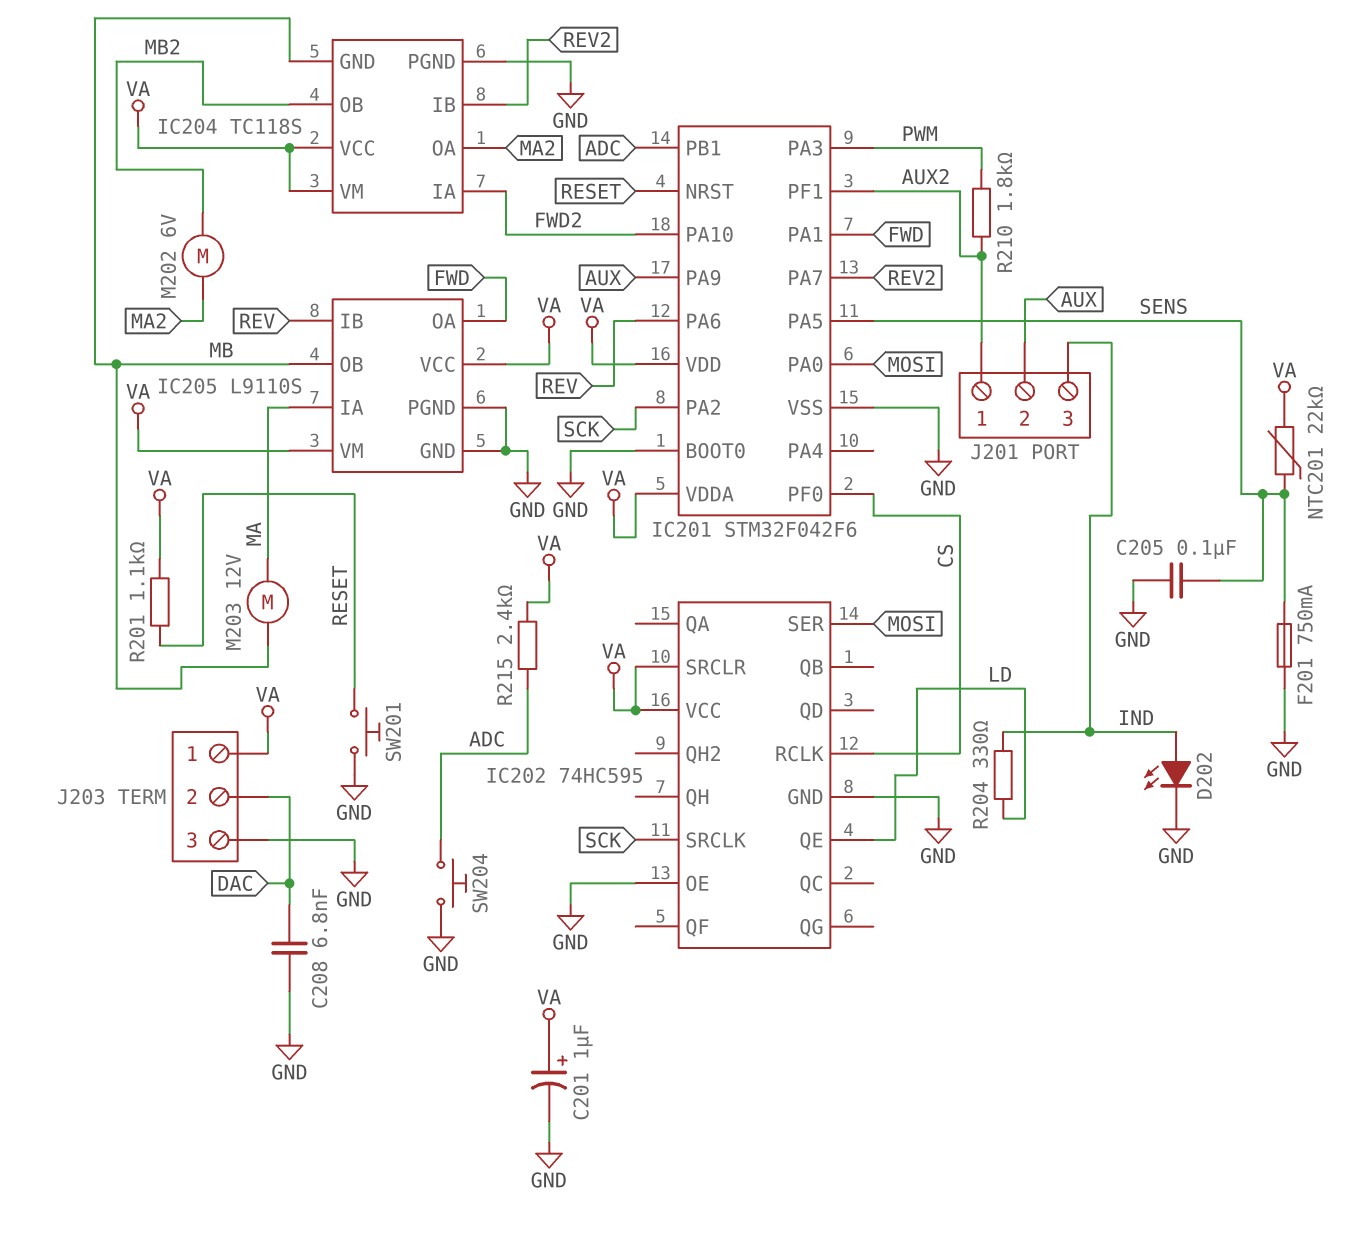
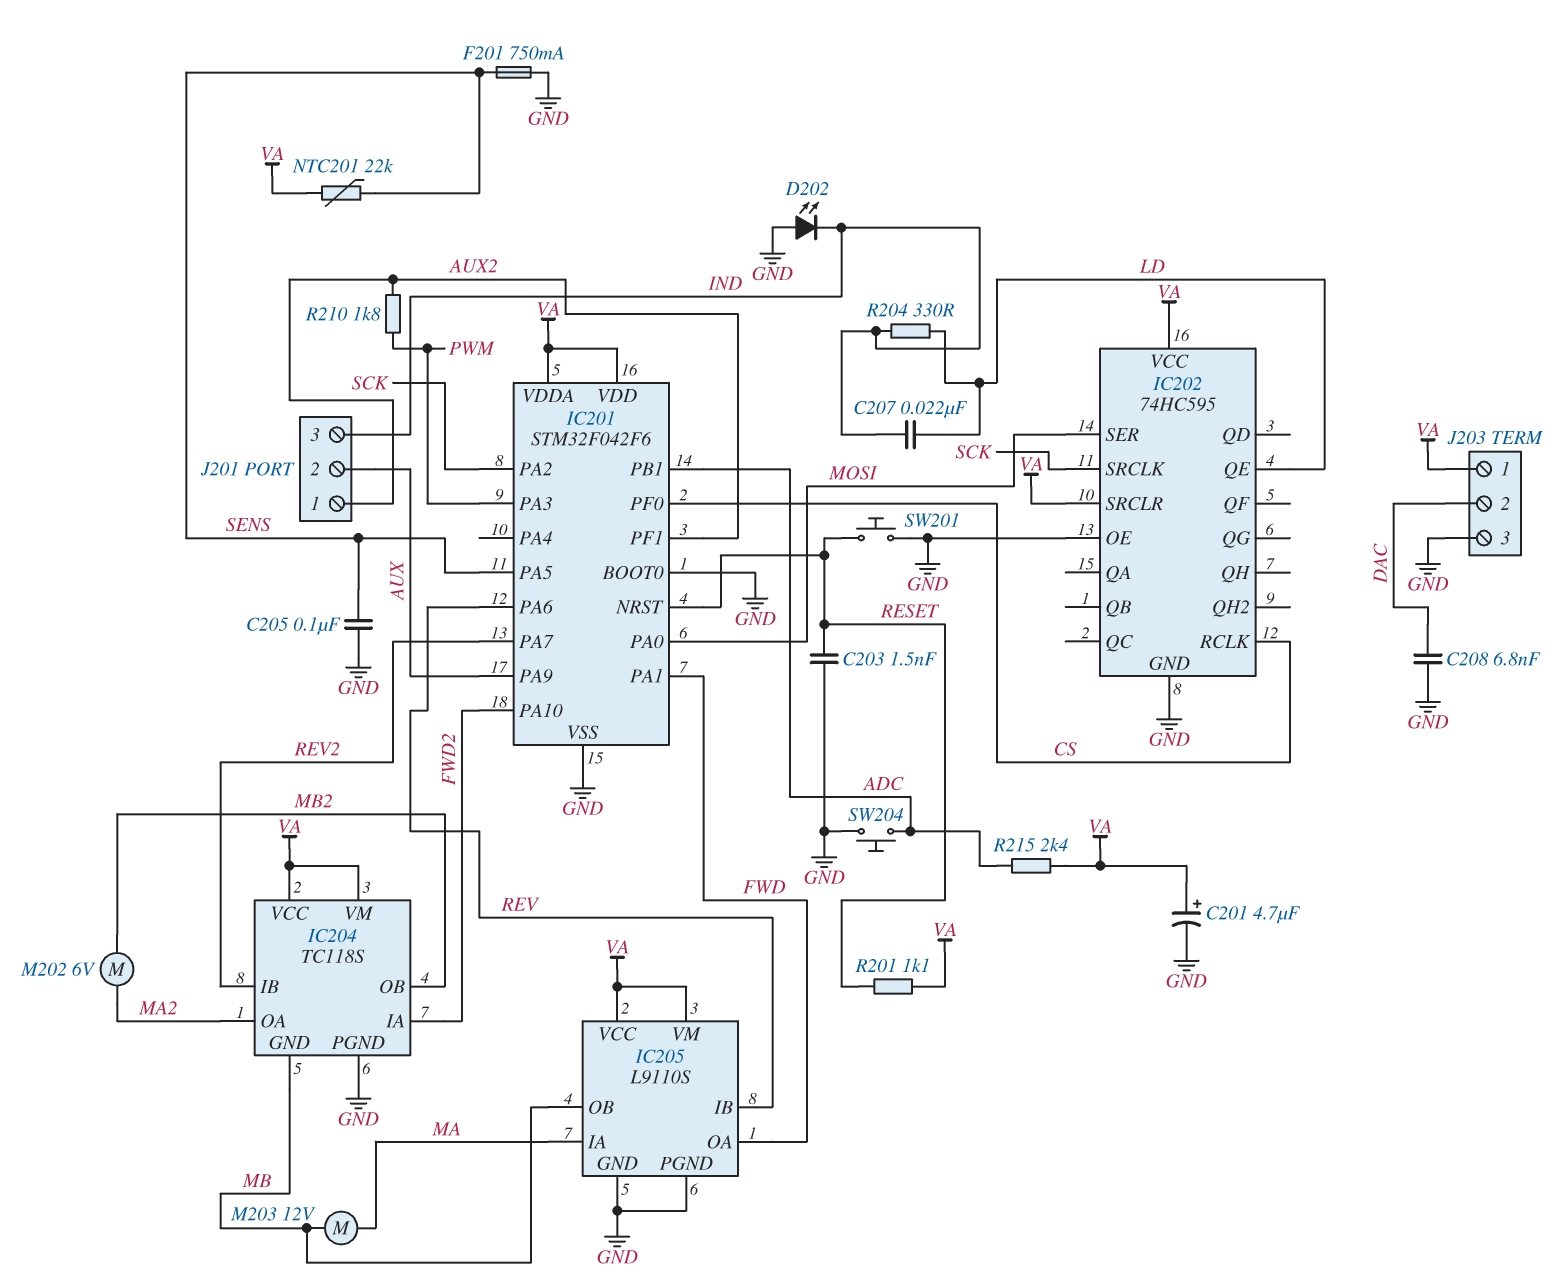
C201: 1uF (plus VA, minus GND) -> 4.7uF (plus VA, minus GND)
C203: none -> 1.5nF (GND, RESET)
C207: none -> 22nF (IND, LD)
D202: LED (A IND, K GND) -> LED (A GND, K IND)

